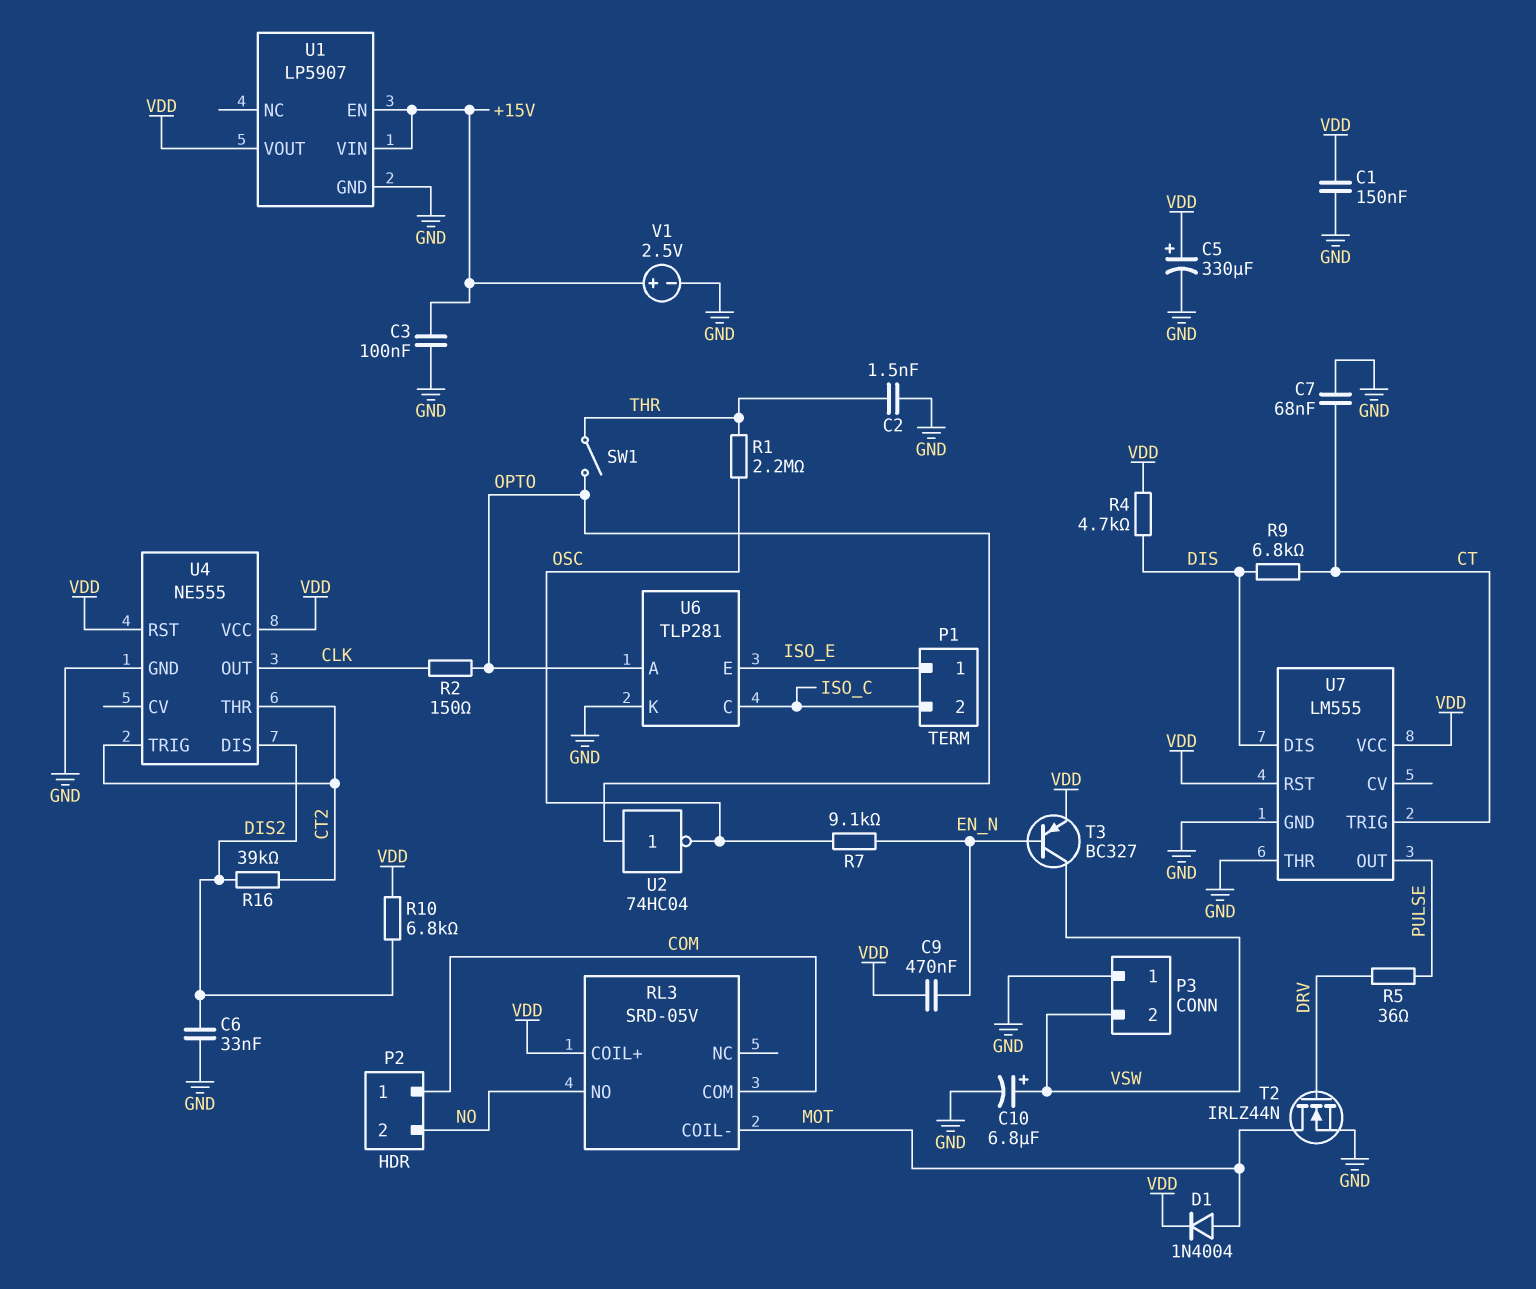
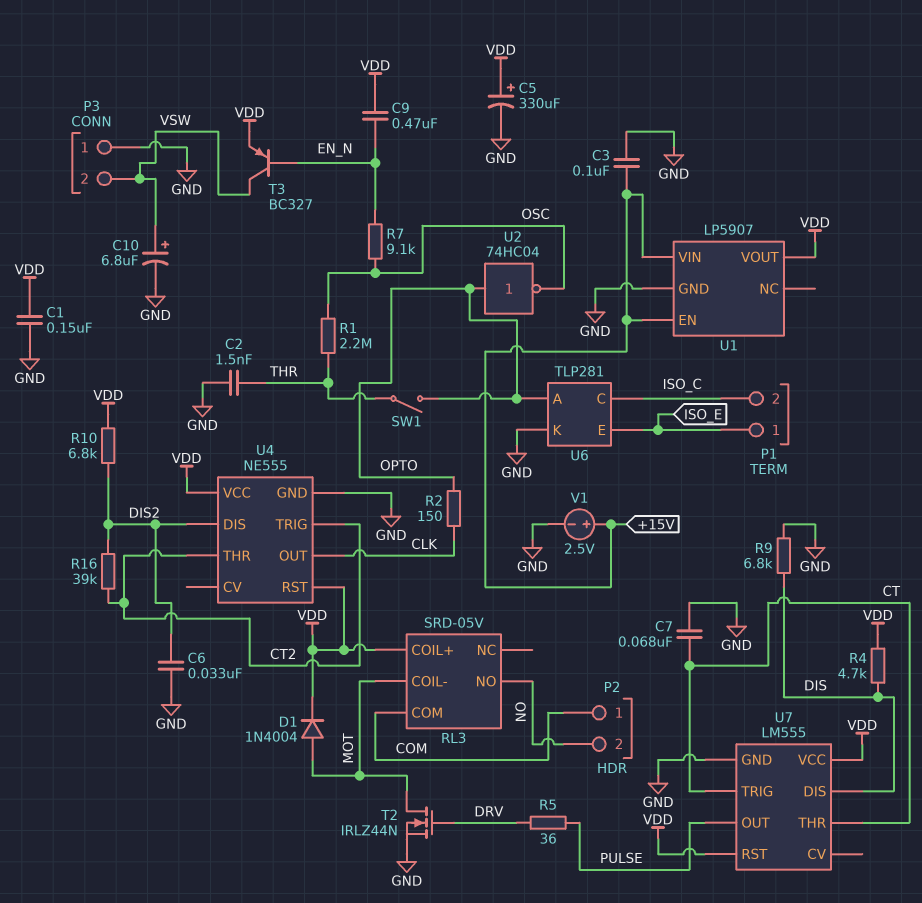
R9: 6.8k (CT, DIS) -> 6.8k (DIS, GND)
U7 pin THR: GND -> CT

